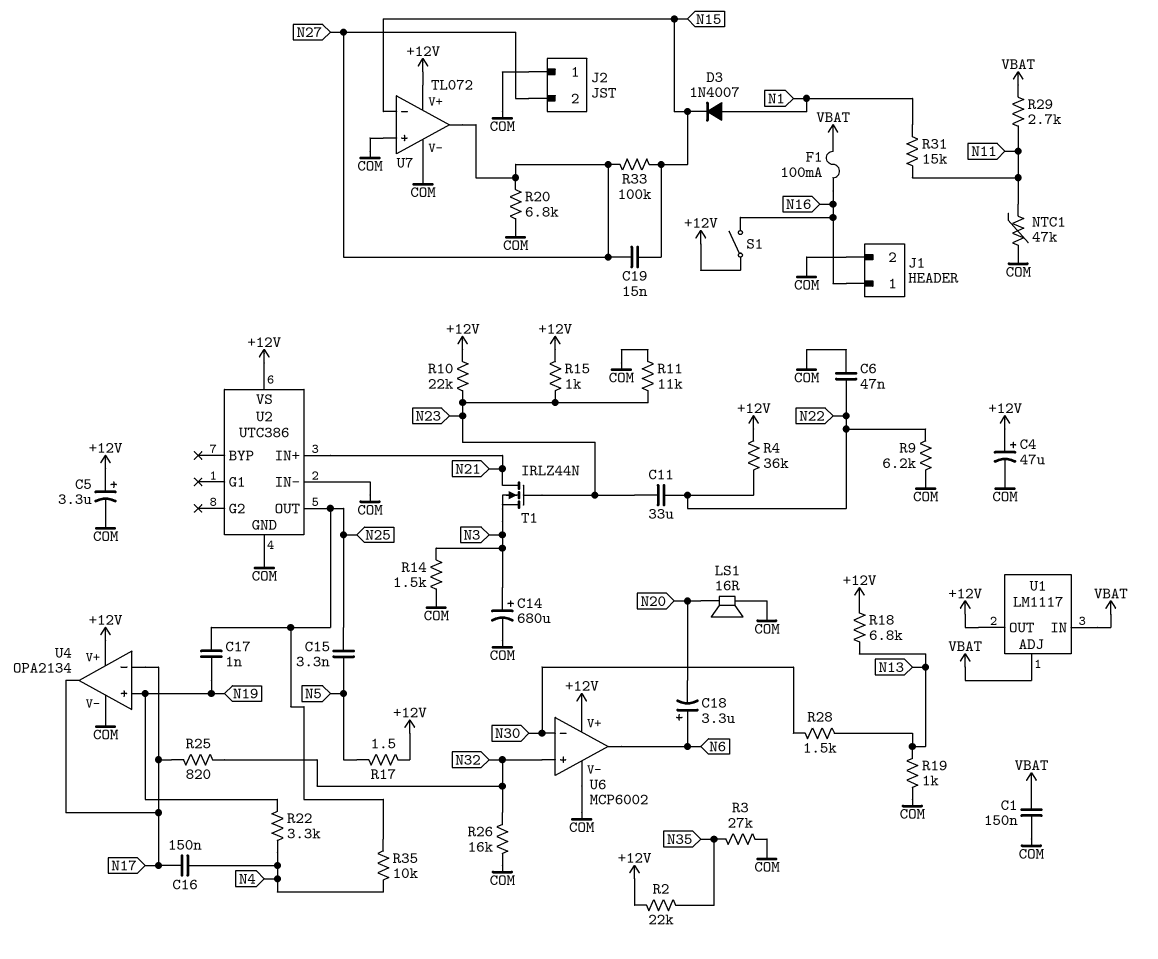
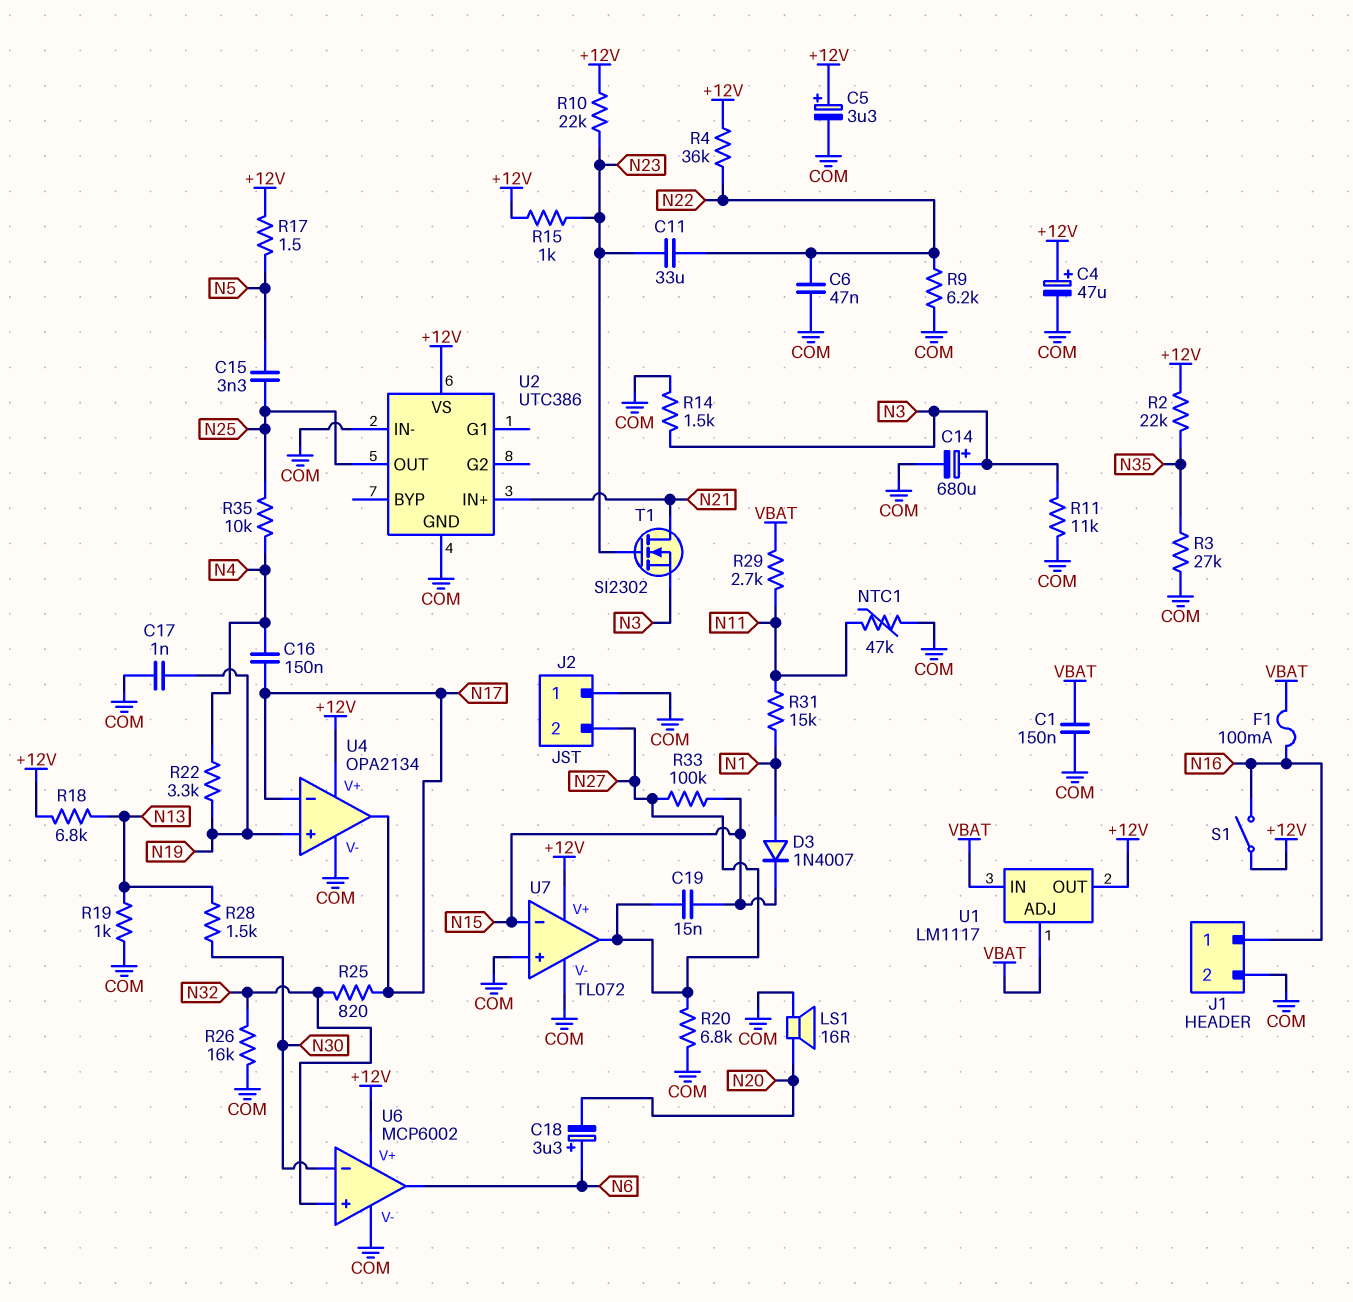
C17: 1nF (N19, N25) -> 1nF (COM, N19)
R11: 11k (COM, N23) -> 11k (COM, N3)
T1: NMOS IRLZ44N (G N23, D N21, S N3) -> NMOS SI2302 (G N23, D N21, S N3)

